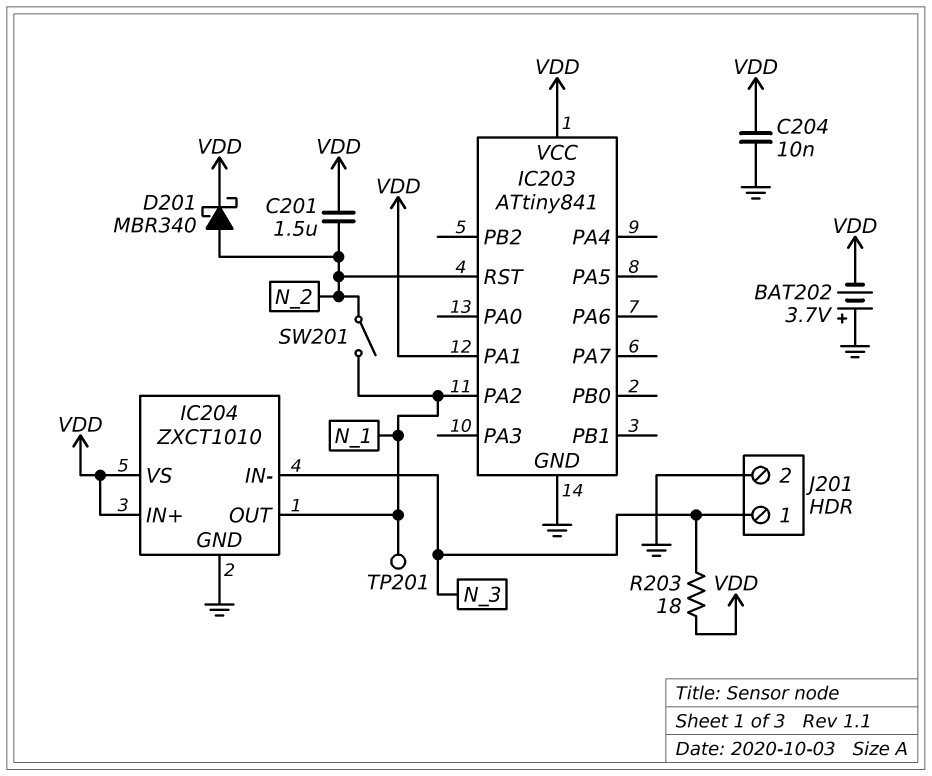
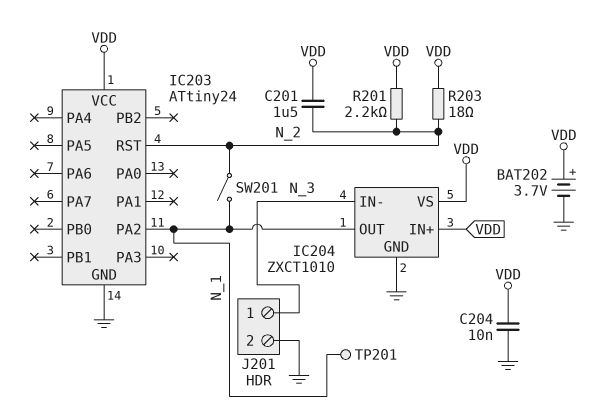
BAT202: 3.7V (plus GND, minus VDD) -> 3.7V (plus VDD, minus GND)
D201: schottky MBR340 (A N_2, K VDD) -> none
IC203: ATtiny841 -> ATtiny24
IC203 pin PA1: VDD -> none
R201: none -> 2.2k (N_2, VDD)
R203: 18 (N_3, VDD) -> 18 (N_2, VDD)

